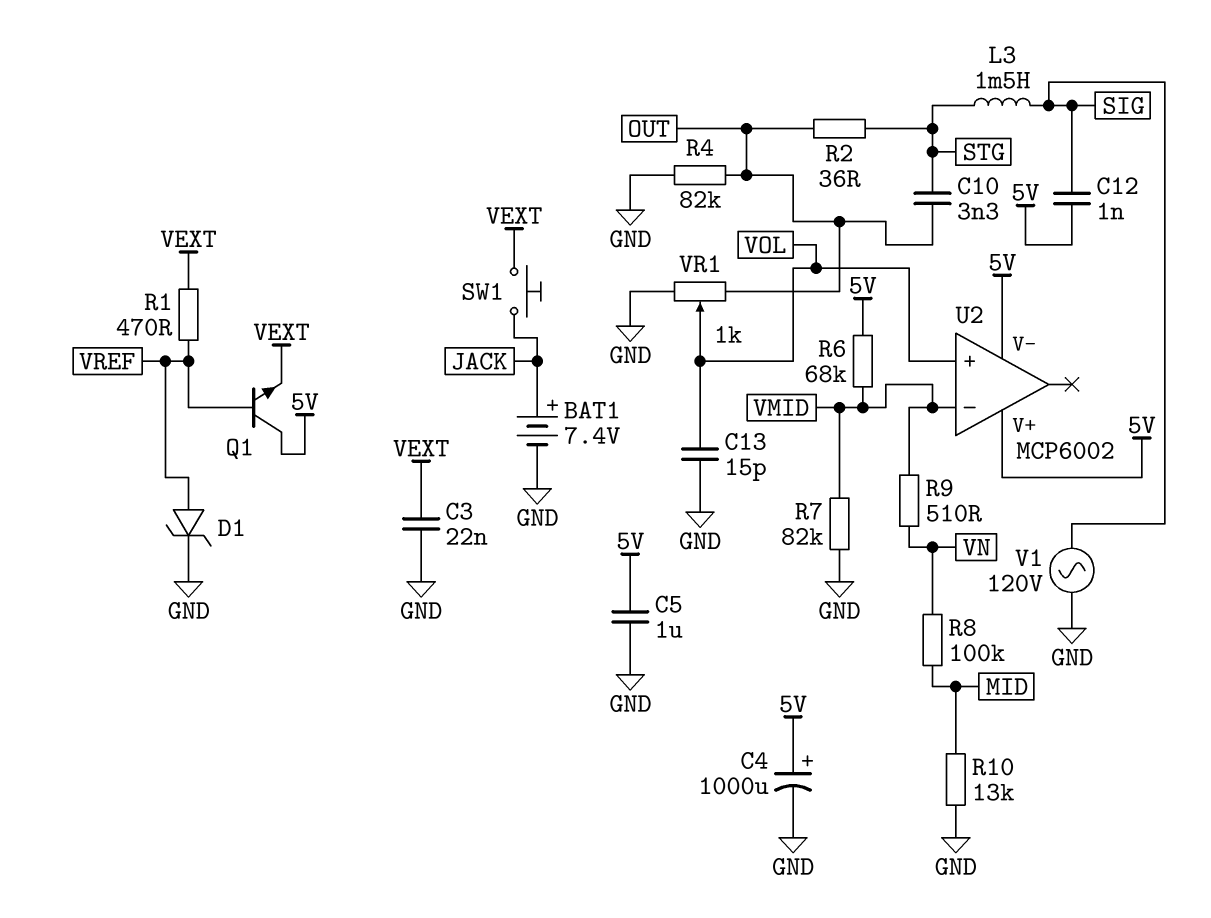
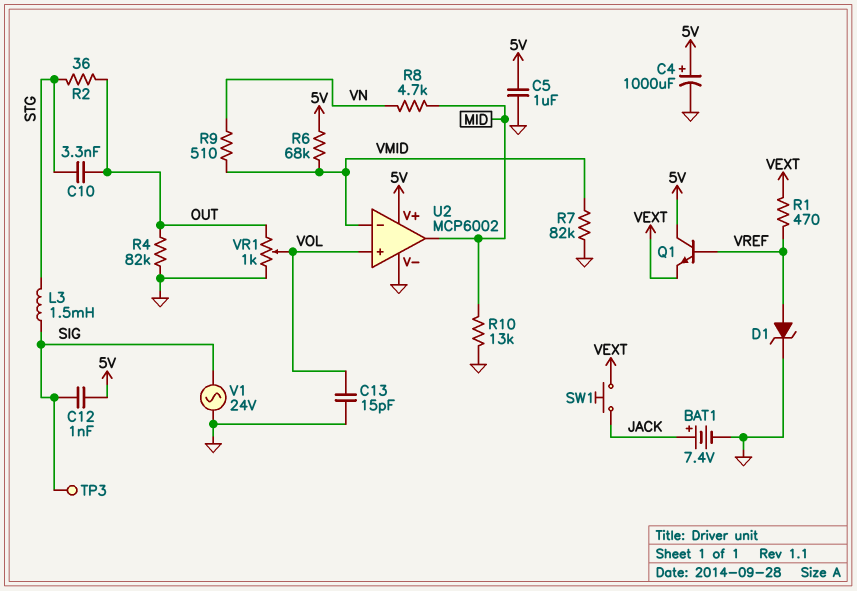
C3: 22nF (GND, VEXT) -> none
R8: 100k (MID, VN) -> 4.7k (MID, VN)
TP3: none -> test point (SIG)
U2 pin V-: 5V -> GND
U2 pin out: none -> MID
V1: AC 120V (GND, SIG) -> AC 24V (GND, SIG)

